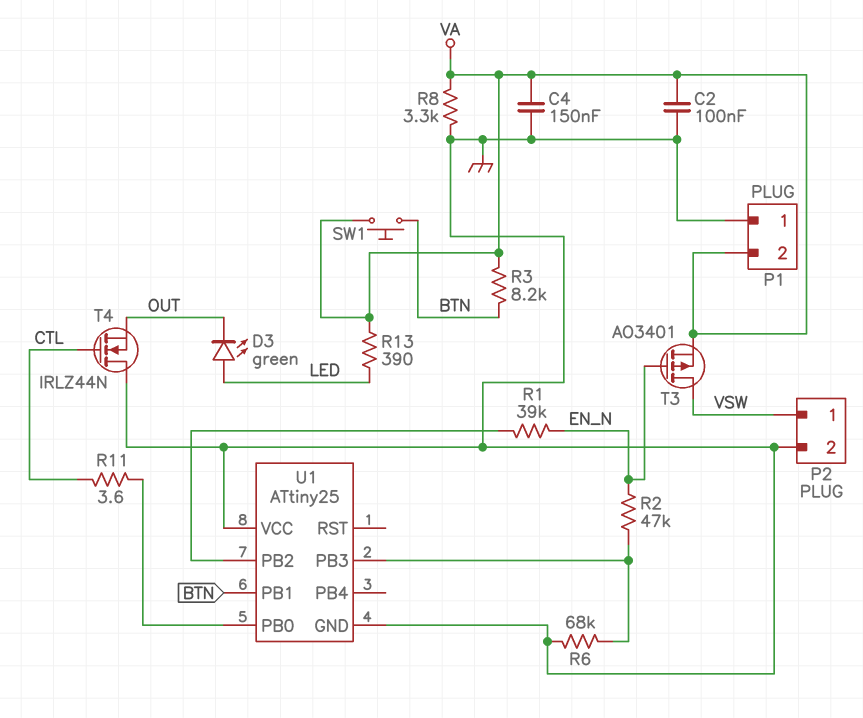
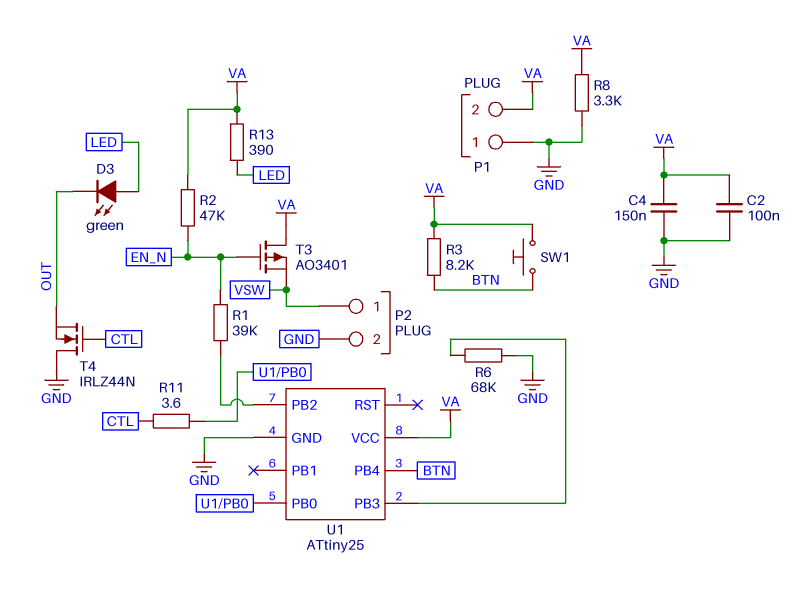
R2: 47k (EN_N, U1/PB3) -> 47k (EN_N, VA)
T3: PMOS AO3401 (G EN_N, D VSW, S VA) -> PMOS AO3401 (G EN_N, D VA, S VSW)
U1 pin PB1: BTN -> none
U1 pin PB4: none -> BTN
U1 pin VCC: GND -> VA

